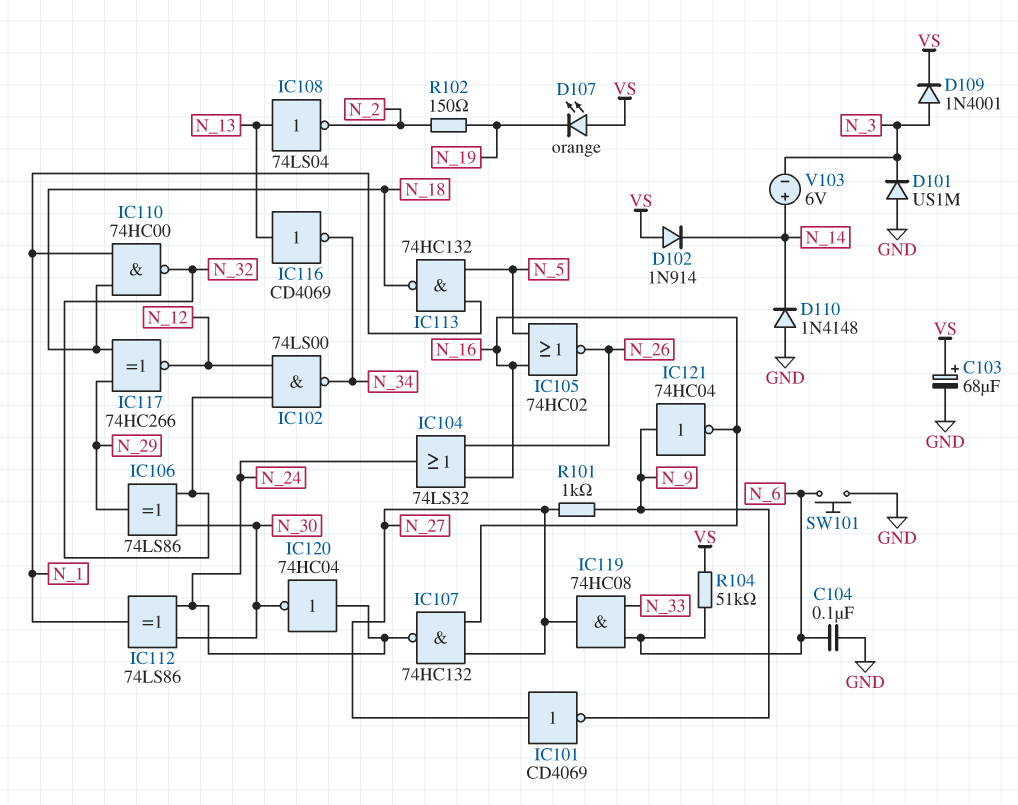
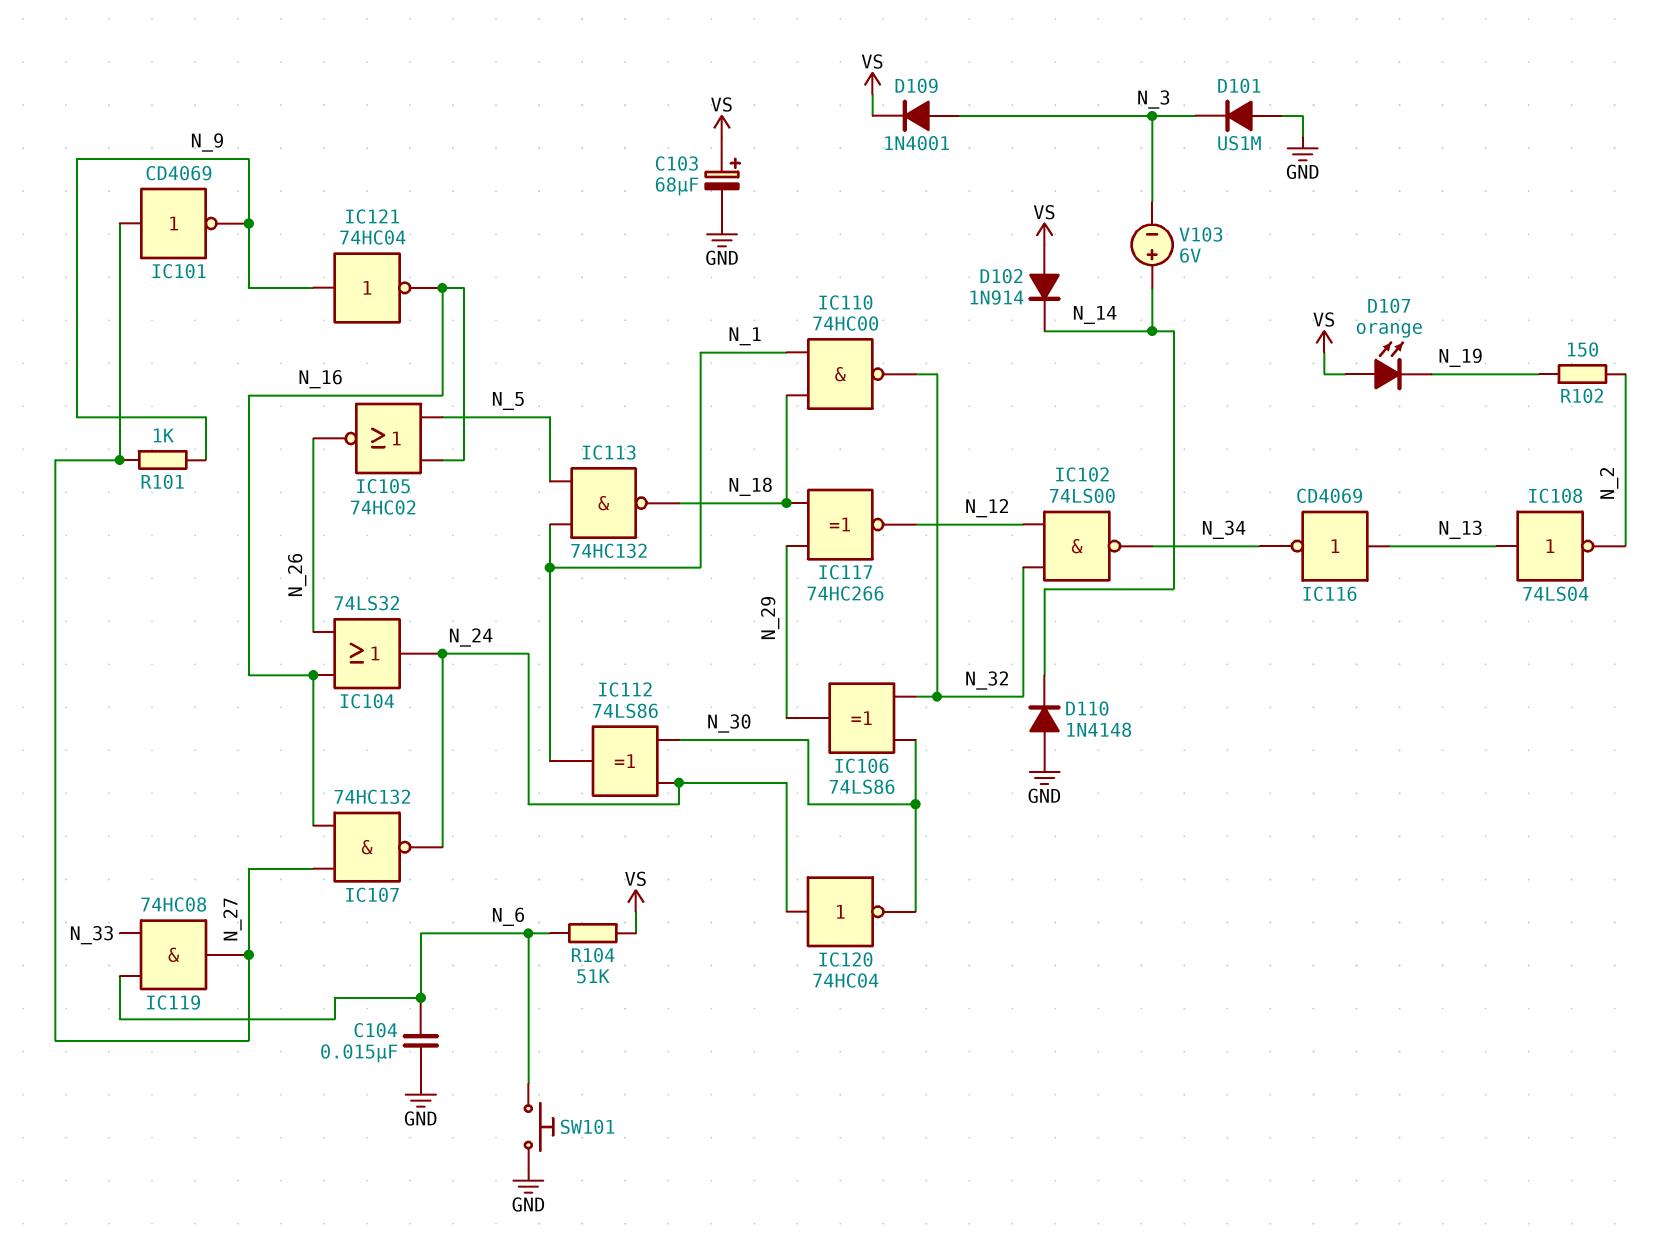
C104: 100nF (GND, N_6) -> 15nF (GND, N_6)

